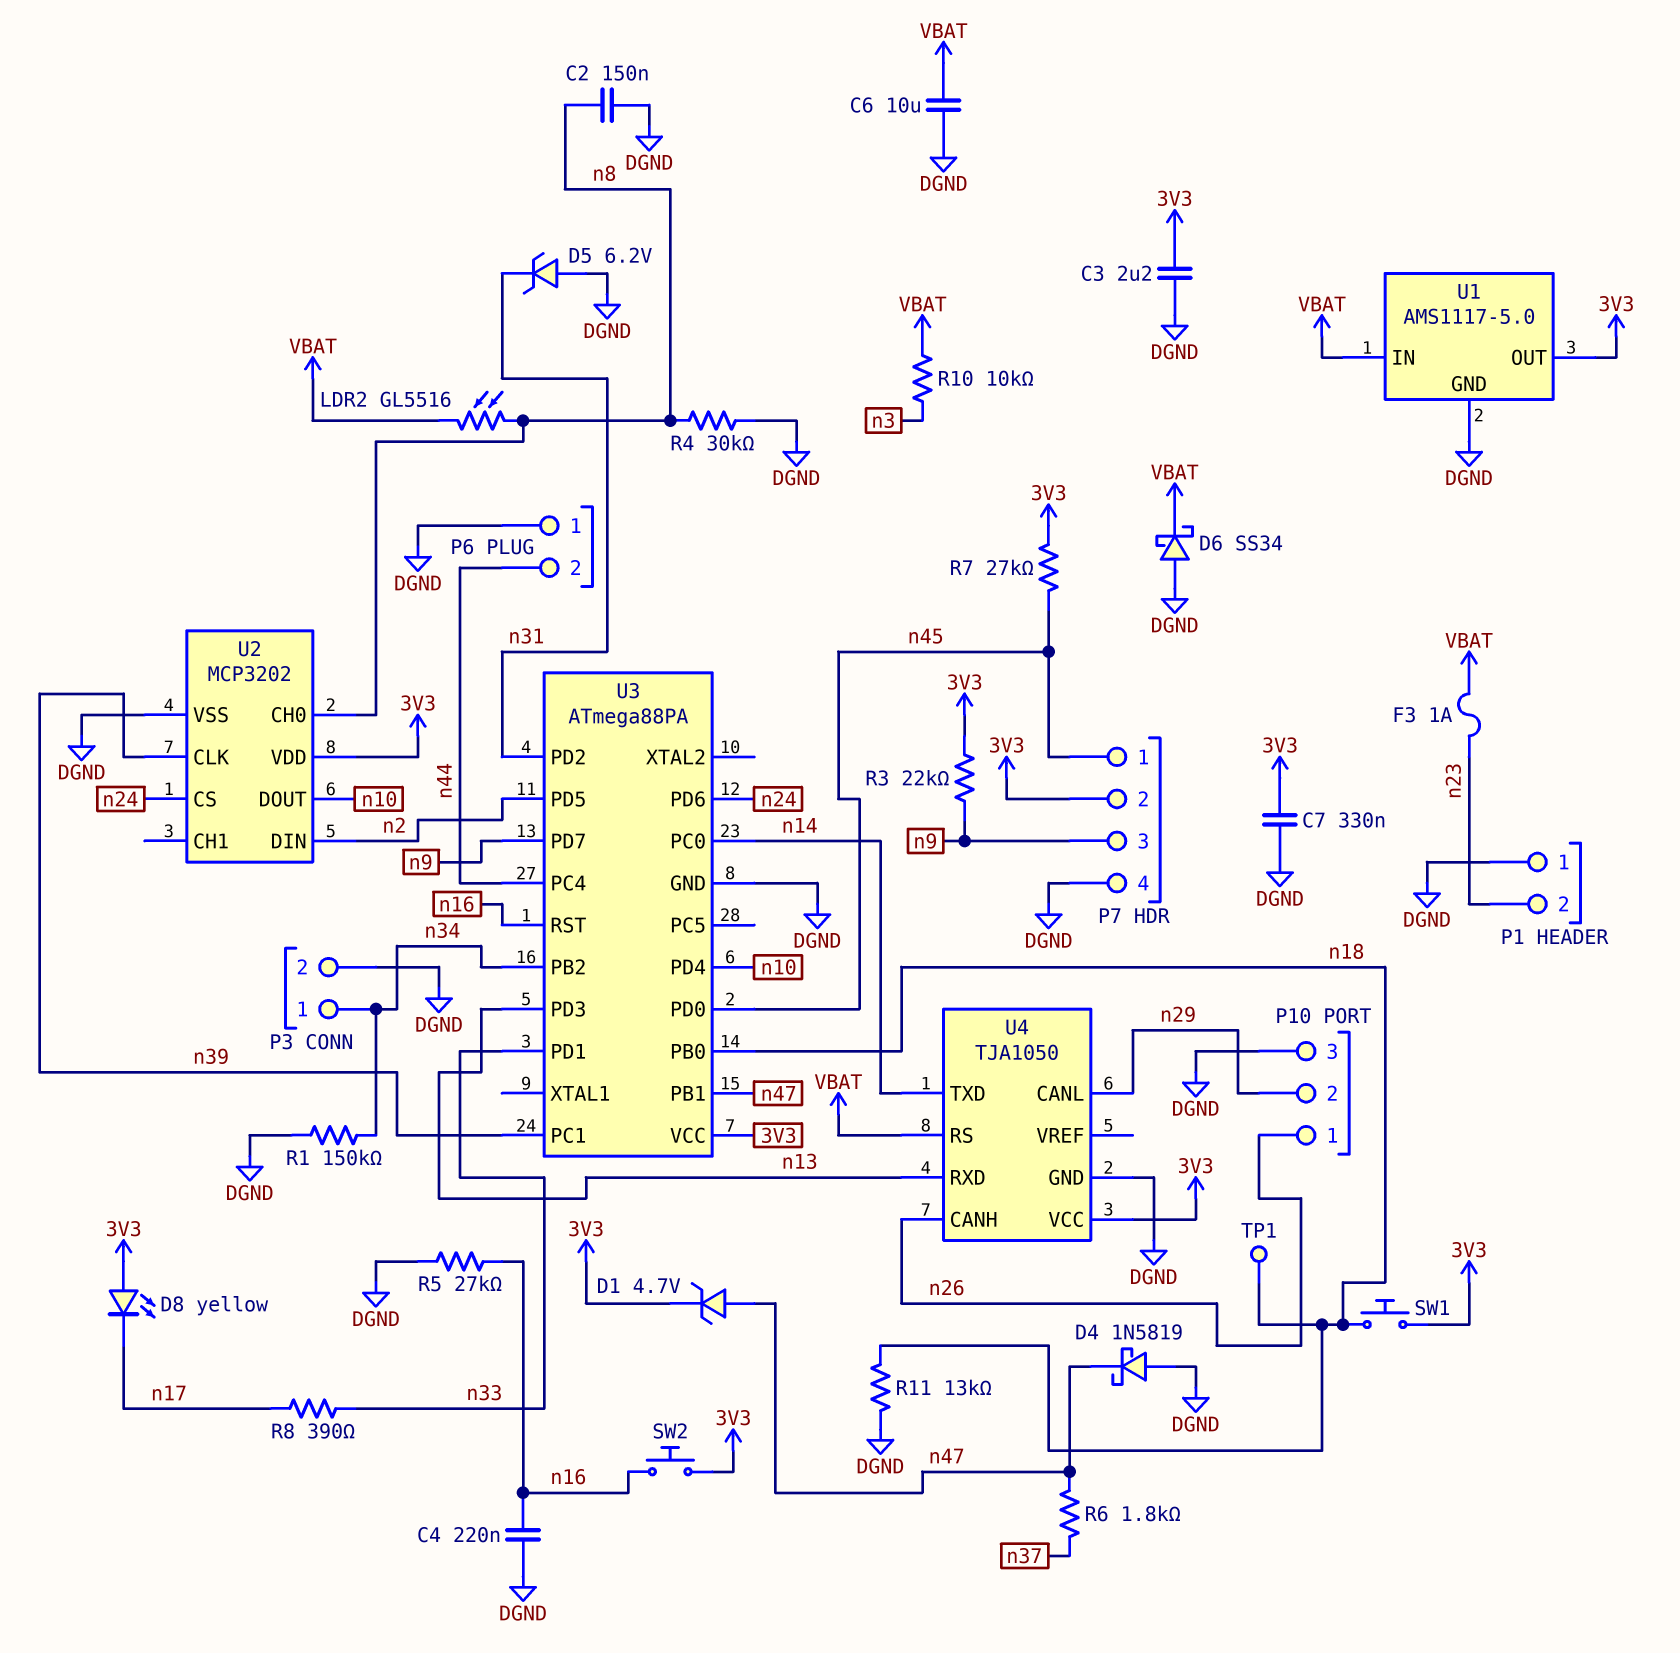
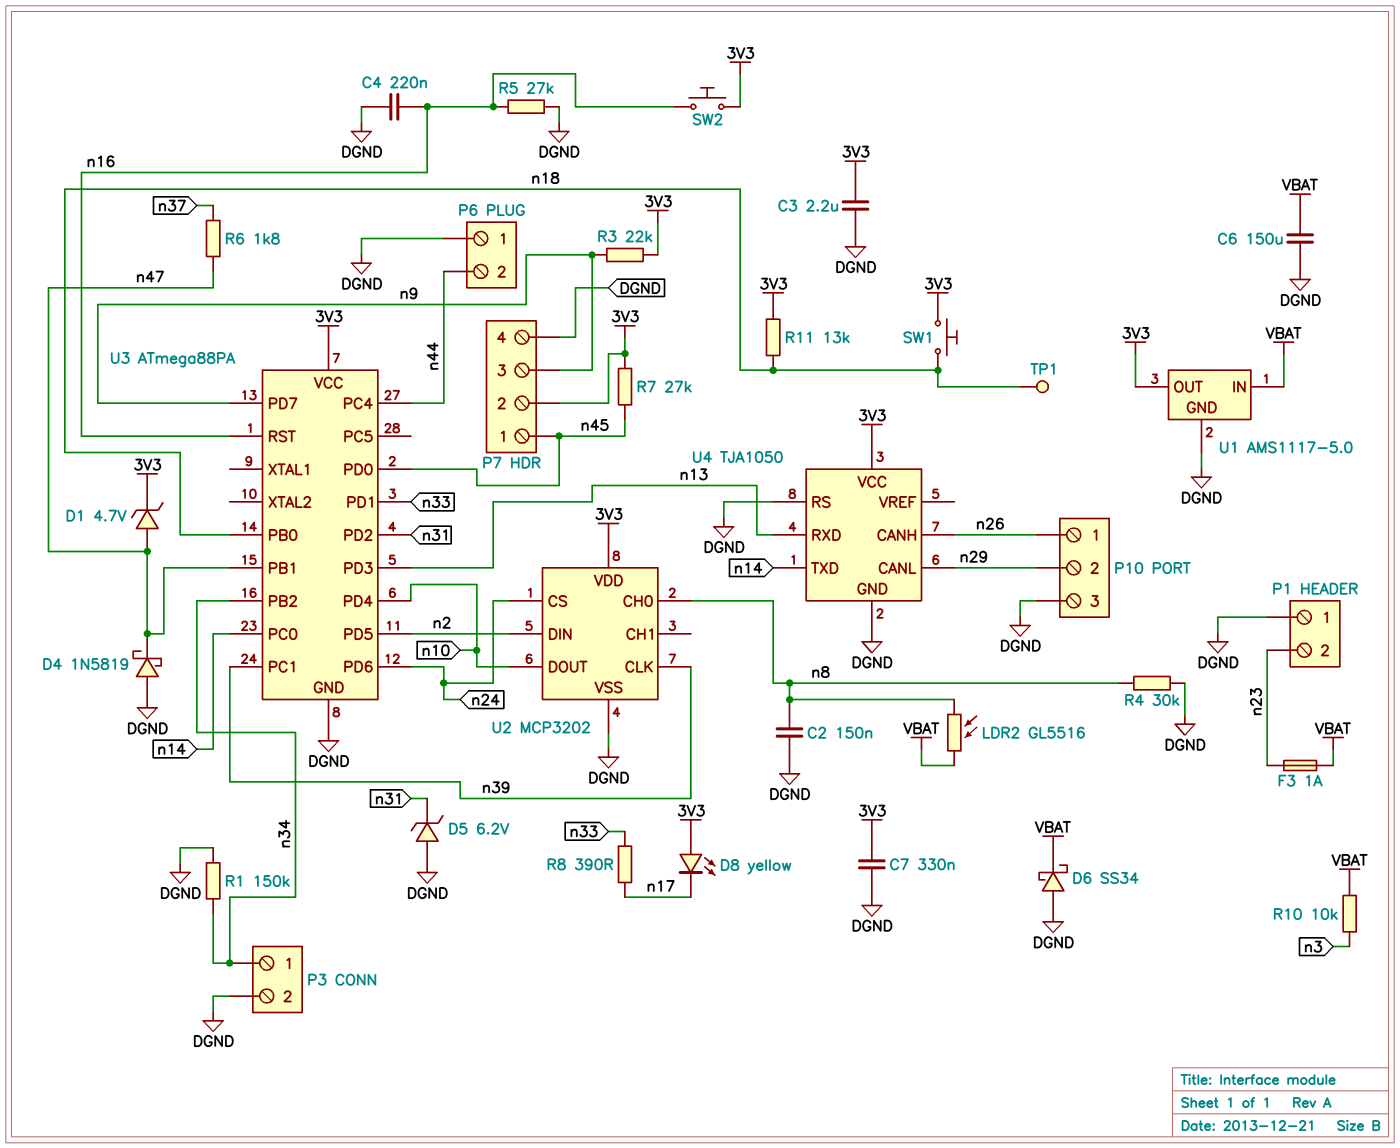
C6: 10uF (DGND, VBAT) -> 150uF (DGND, VBAT)
R11: 13k (DGND, n18) -> 13k (3V3, n18)
U4 pin RS: VBAT -> DGND

